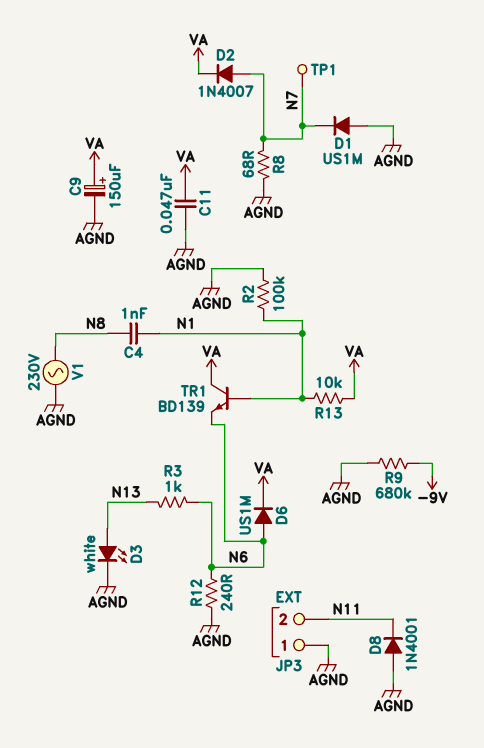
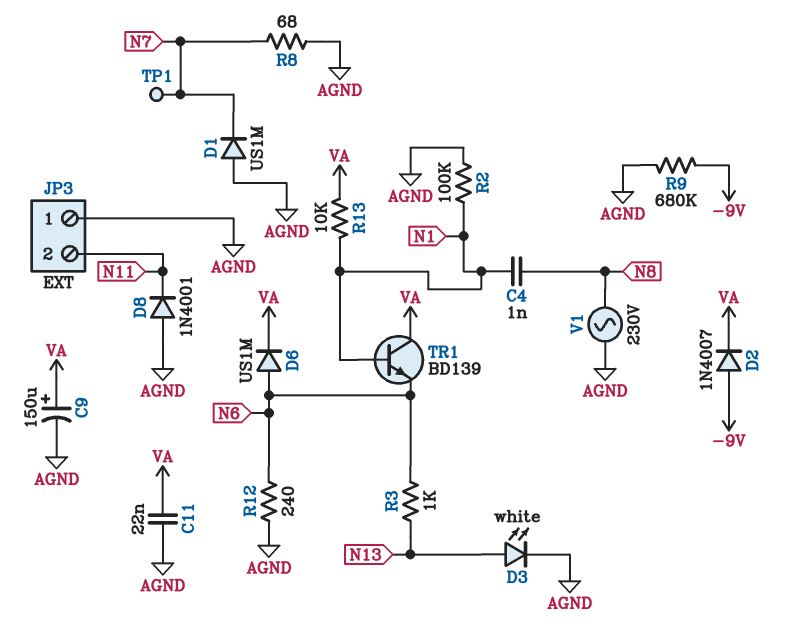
C11: 47nF (AGND, VA) -> 22nF (AGND, VA)
D2: diode 1N4007 (A N7, K VA) -> diode 1N4007 (A -9V, K VA)

